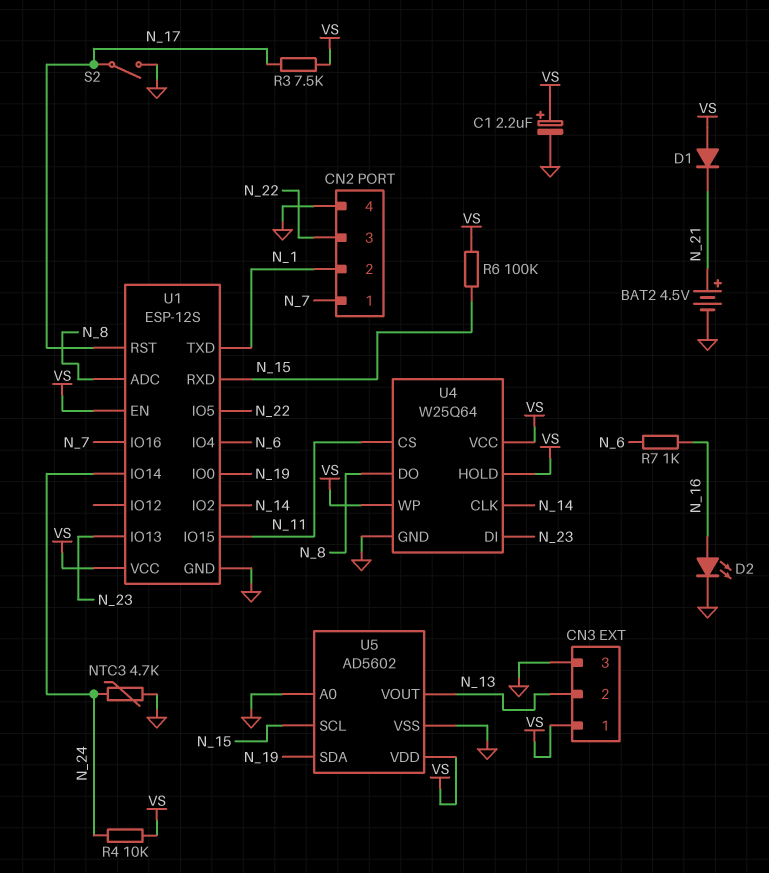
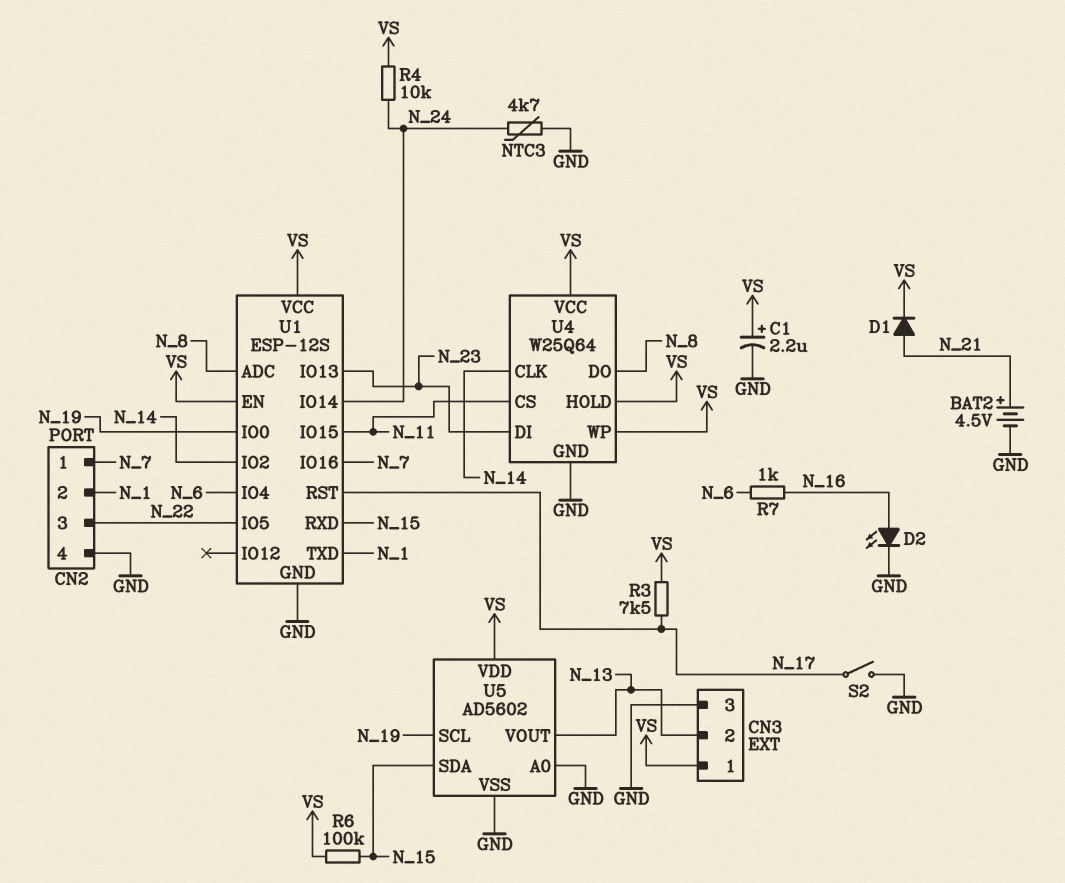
D1: diode (A VS, K N_21) -> diode (A N_21, K VS)
U5 pin SCL: N_15 -> N_19
U5 pin SDA: N_19 -> N_15

